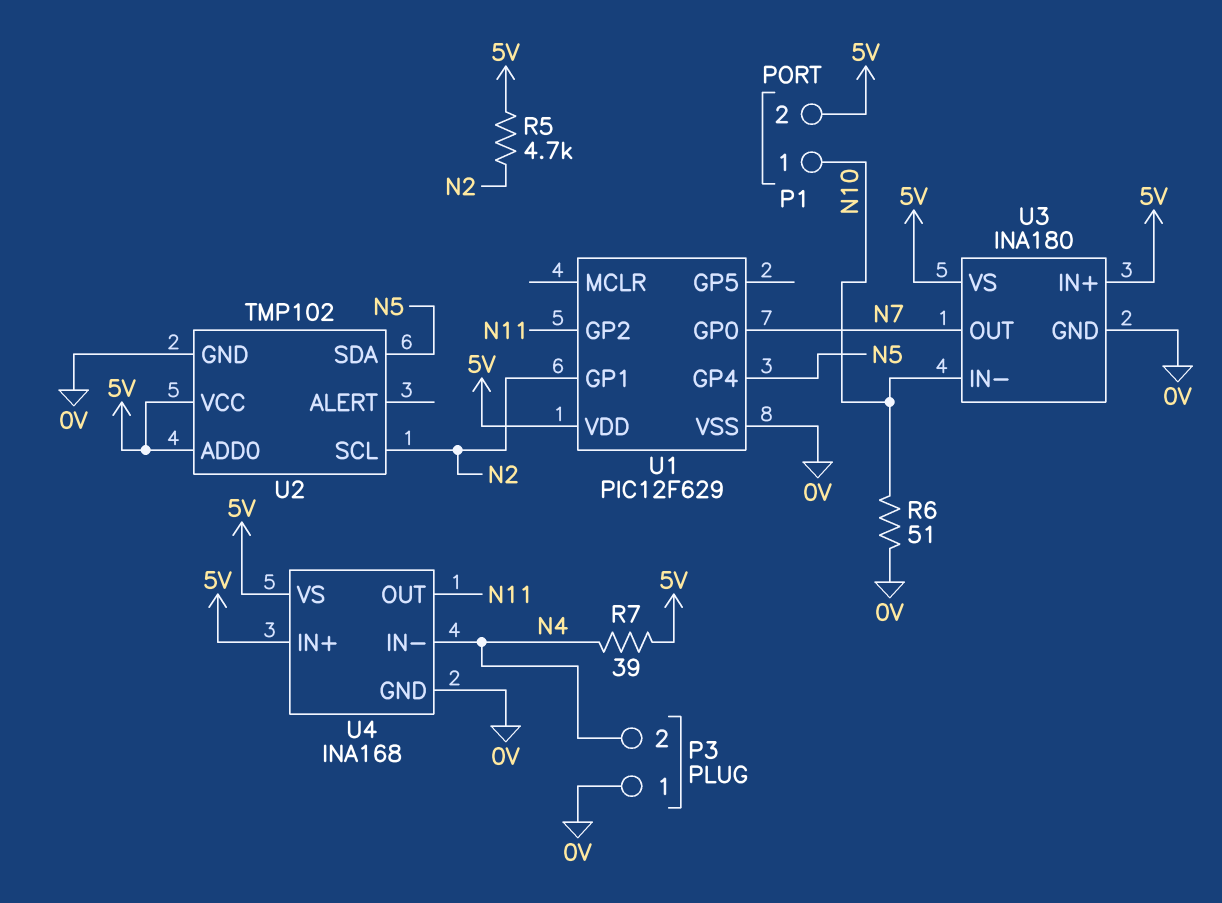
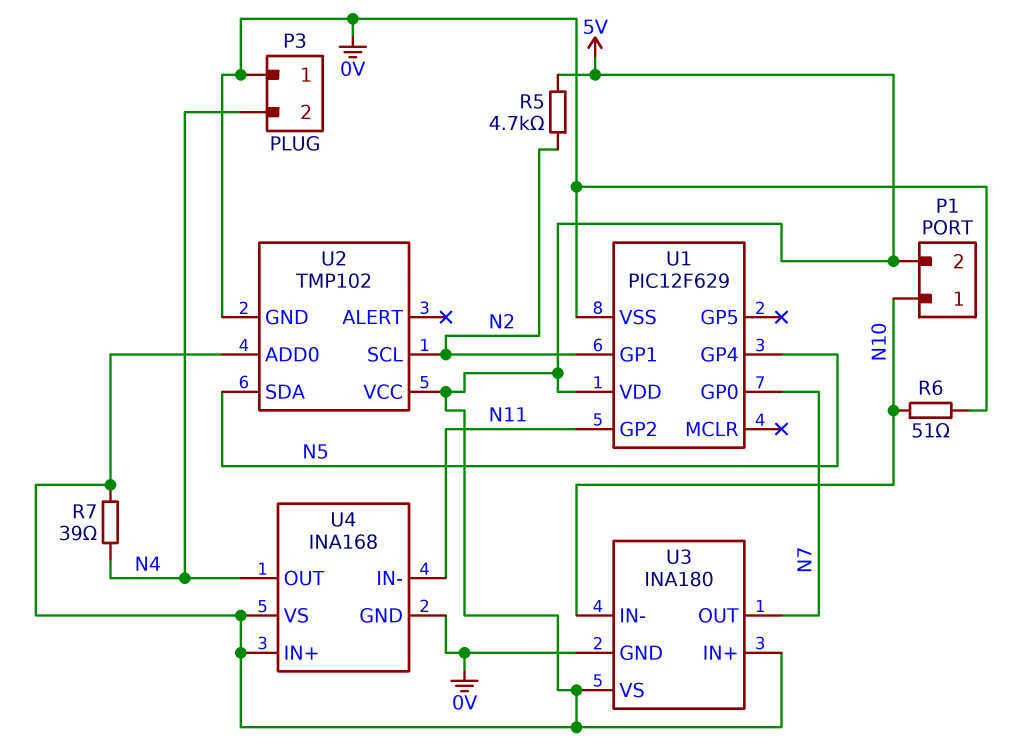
U4 pin IN-: N4 -> N11
U4 pin OUT: N11 -> N4

